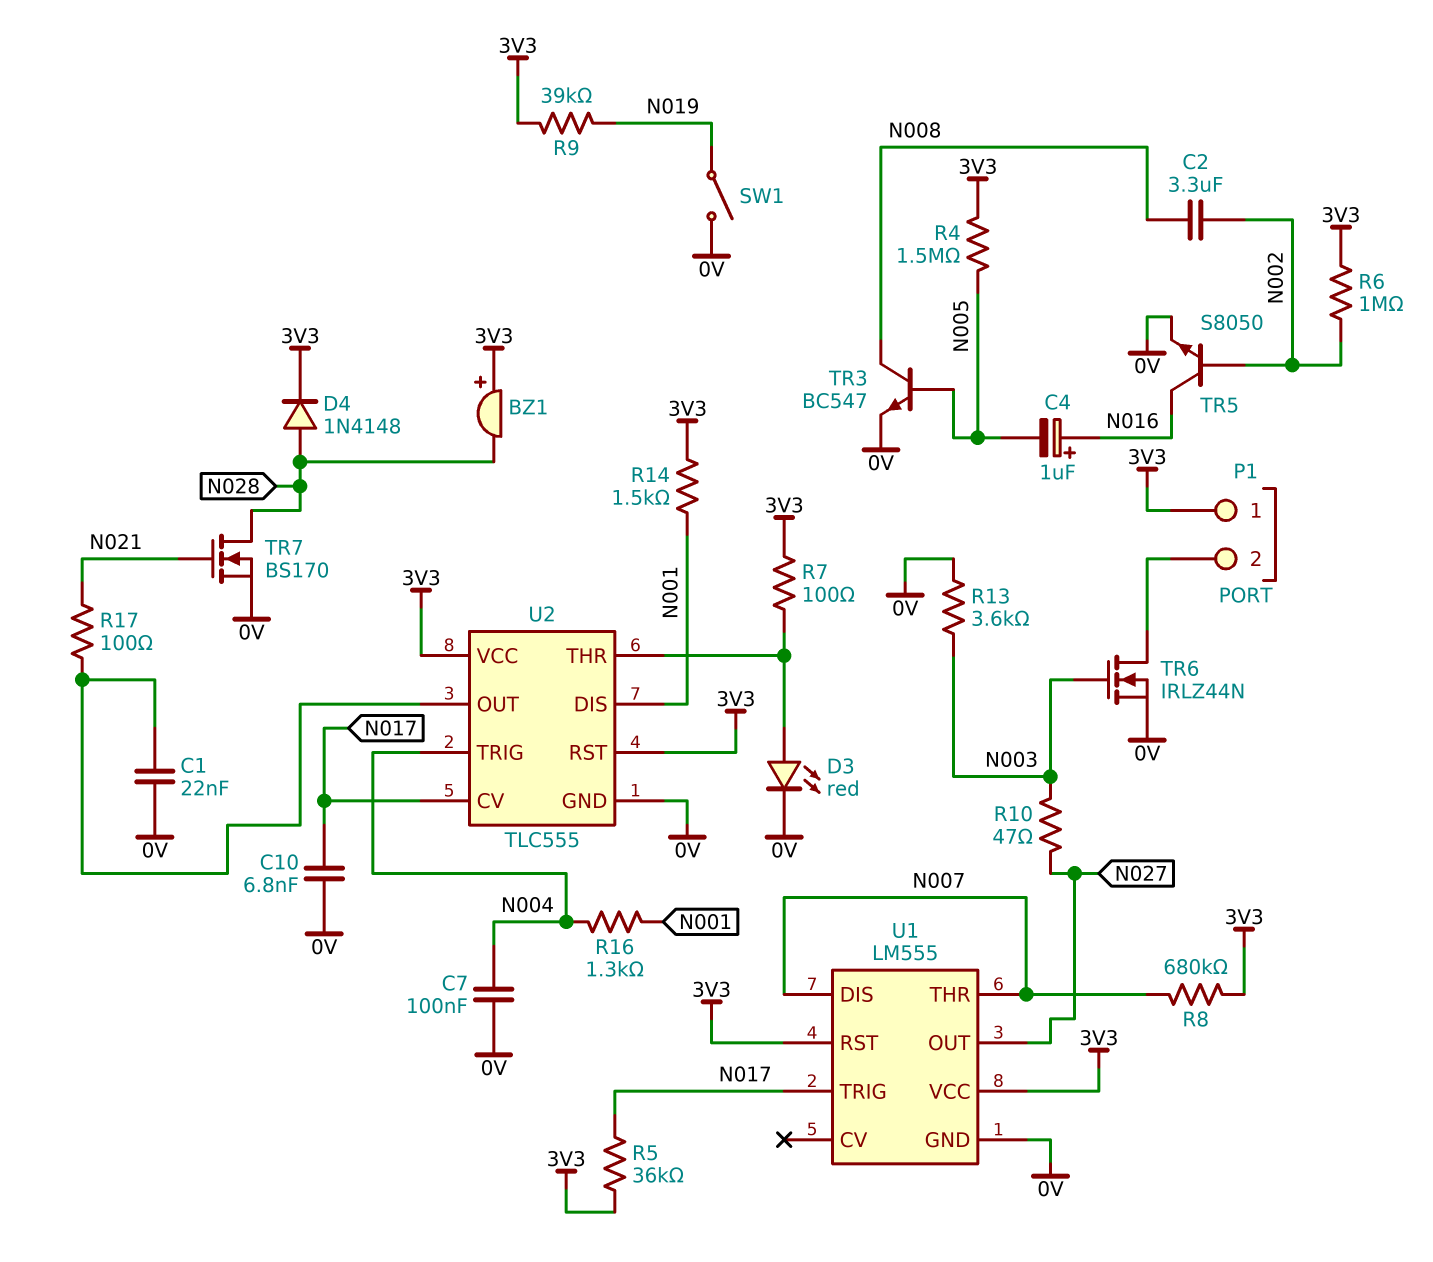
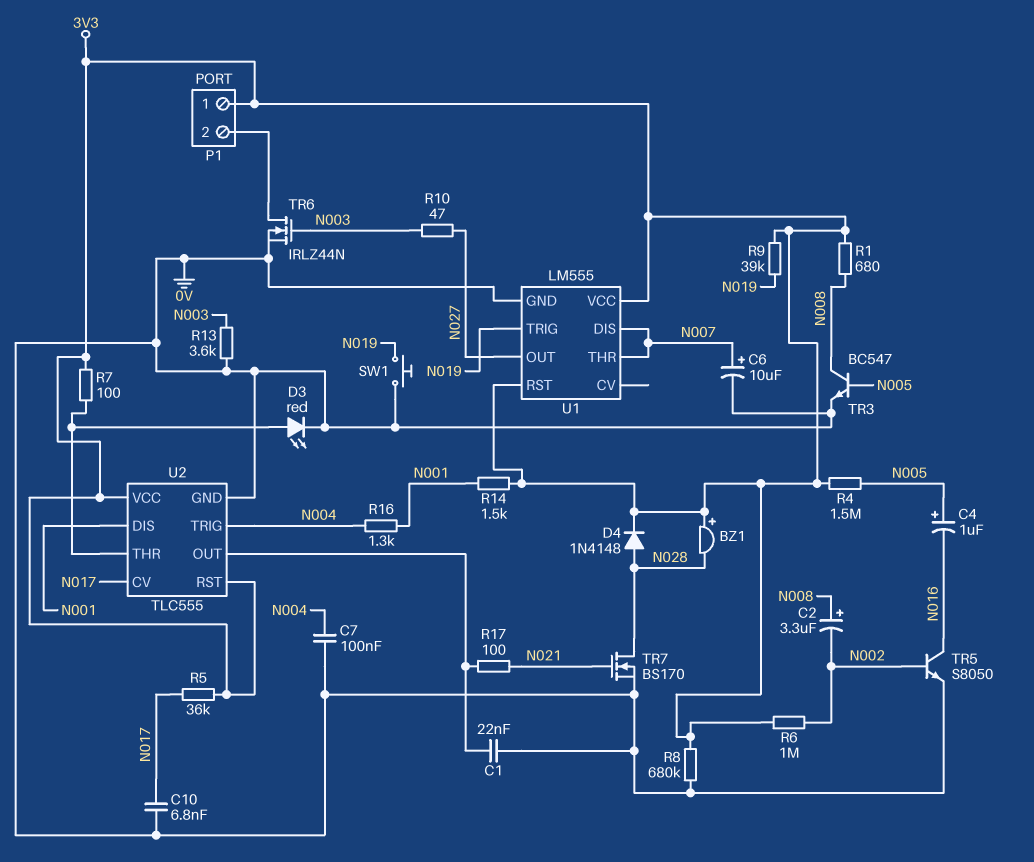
C2: 3.3uF (N002, N008) -> 3.3uF (plus N008, minus N002)
C4: 1uF (plus N016, minus N005) -> 1uF (plus N005, minus N016)
C6: none -> 10uF (plus N007, minus 0V)
R1: none -> 680 (3V3, N008)
R8: 680k (3V3, N007) -> 680k (0V, 3V3)
SW1: switch (0V, N019) -> button (0V, N019)
U1 pin TRIG: N017 -> N019

